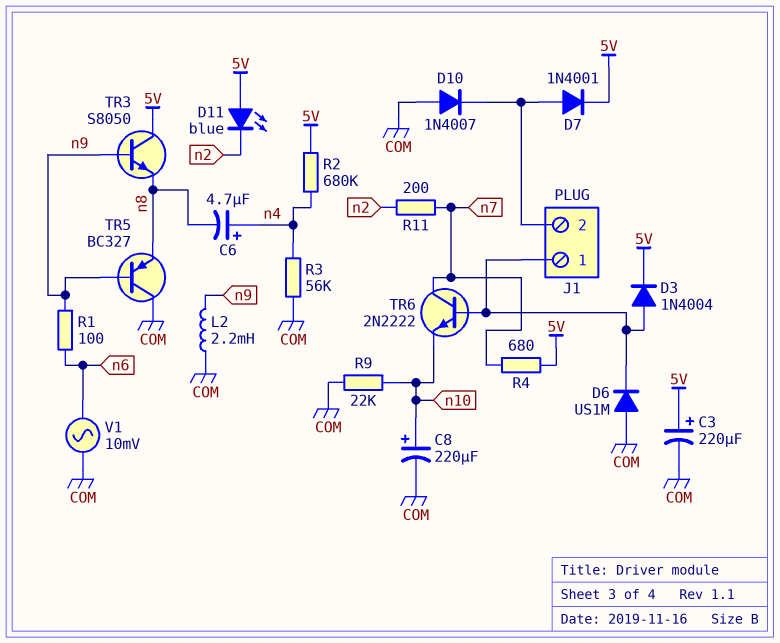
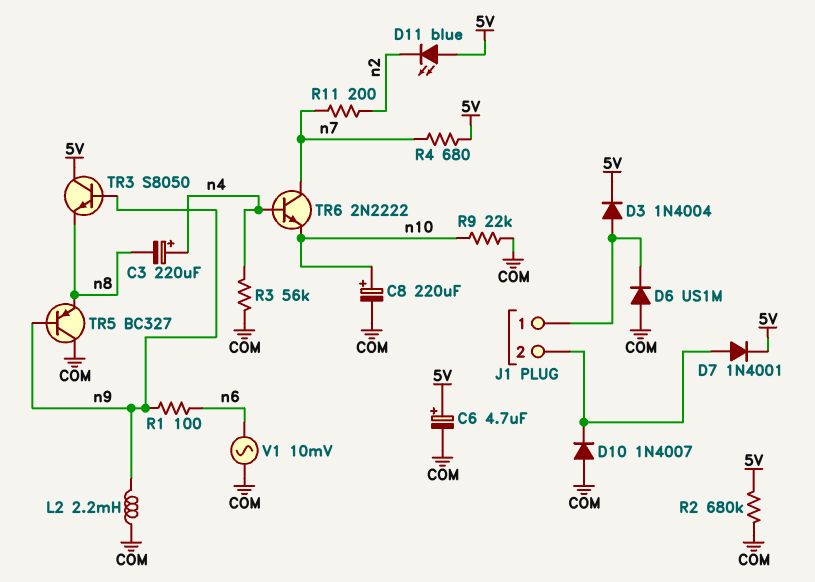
C3: 220uF (plus 5V, minus COM) -> 220uF (plus n4, minus n8)
C6: 4.7uF (plus n4, minus n8) -> 4.7uF (plus 5V, minus COM)
R2: 680k (5V, n4) -> 680k (5V, COM)
TR6: NPN 2N2222 (B J1/1, C n7, E n10) -> NPN 2N2222 (B n4, C n7, E n10)

